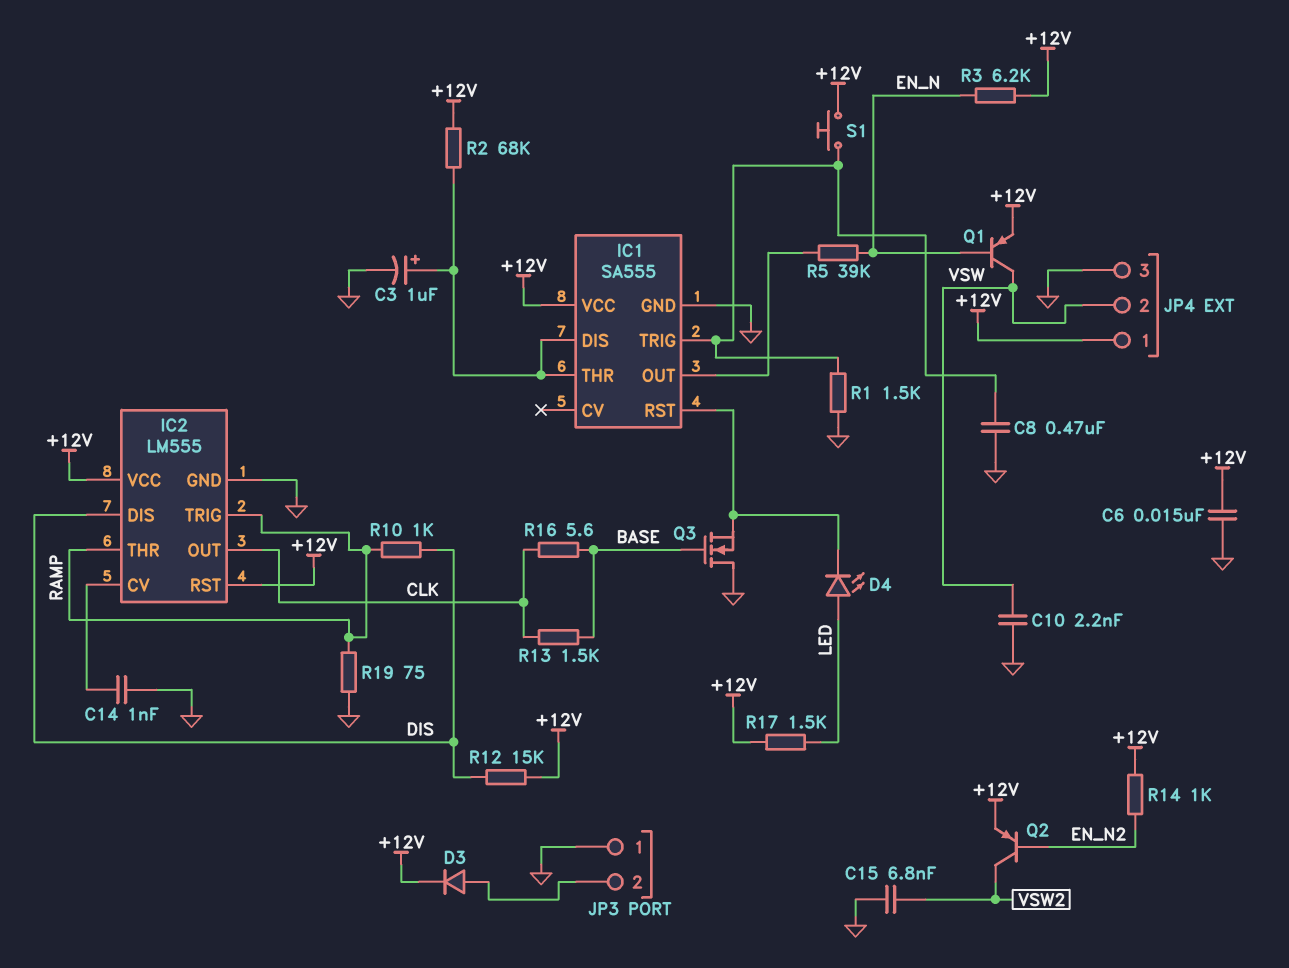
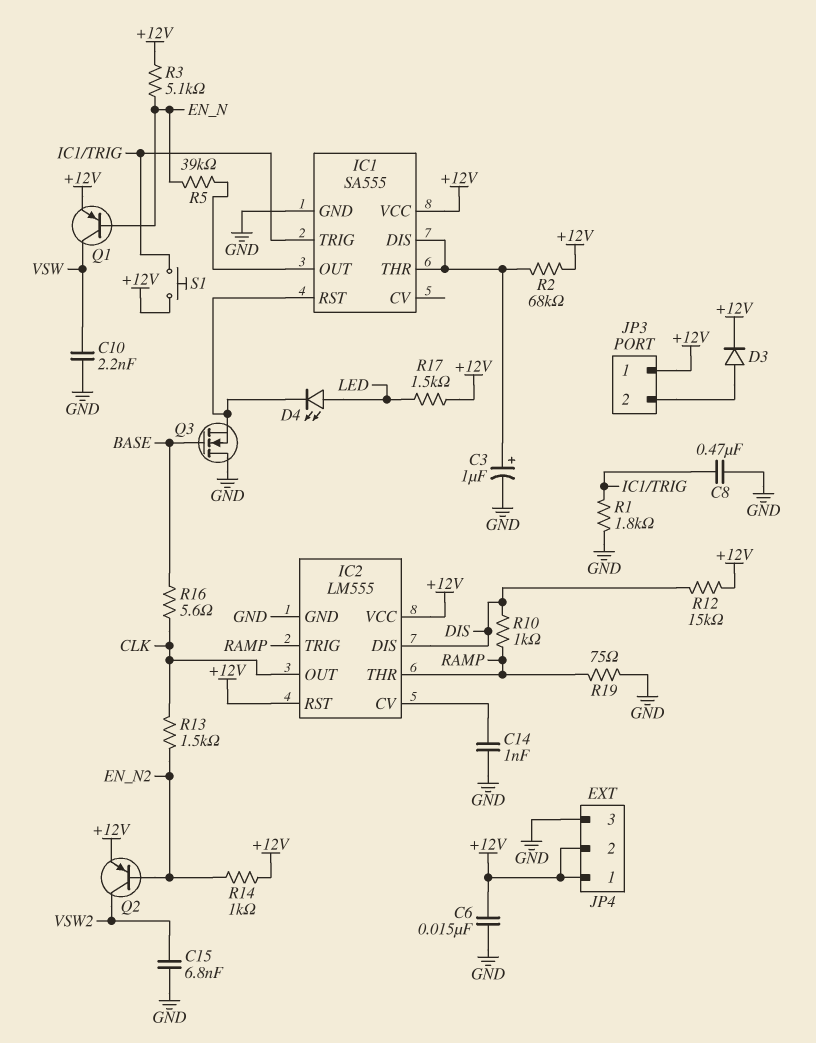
JP3 pin 1: GND -> +12V
JP4 pin 2: VSW -> +12V
R1: 1.5k (GND, IC1/TRIG) -> 1.8k (GND, IC1/TRIG)
R3: 6.2k (+12V, EN_N) -> 5.1k (+12V, EN_N)
R13: 1.5k (BASE, CLK) -> 1.5k (CLK, EN_N2)

